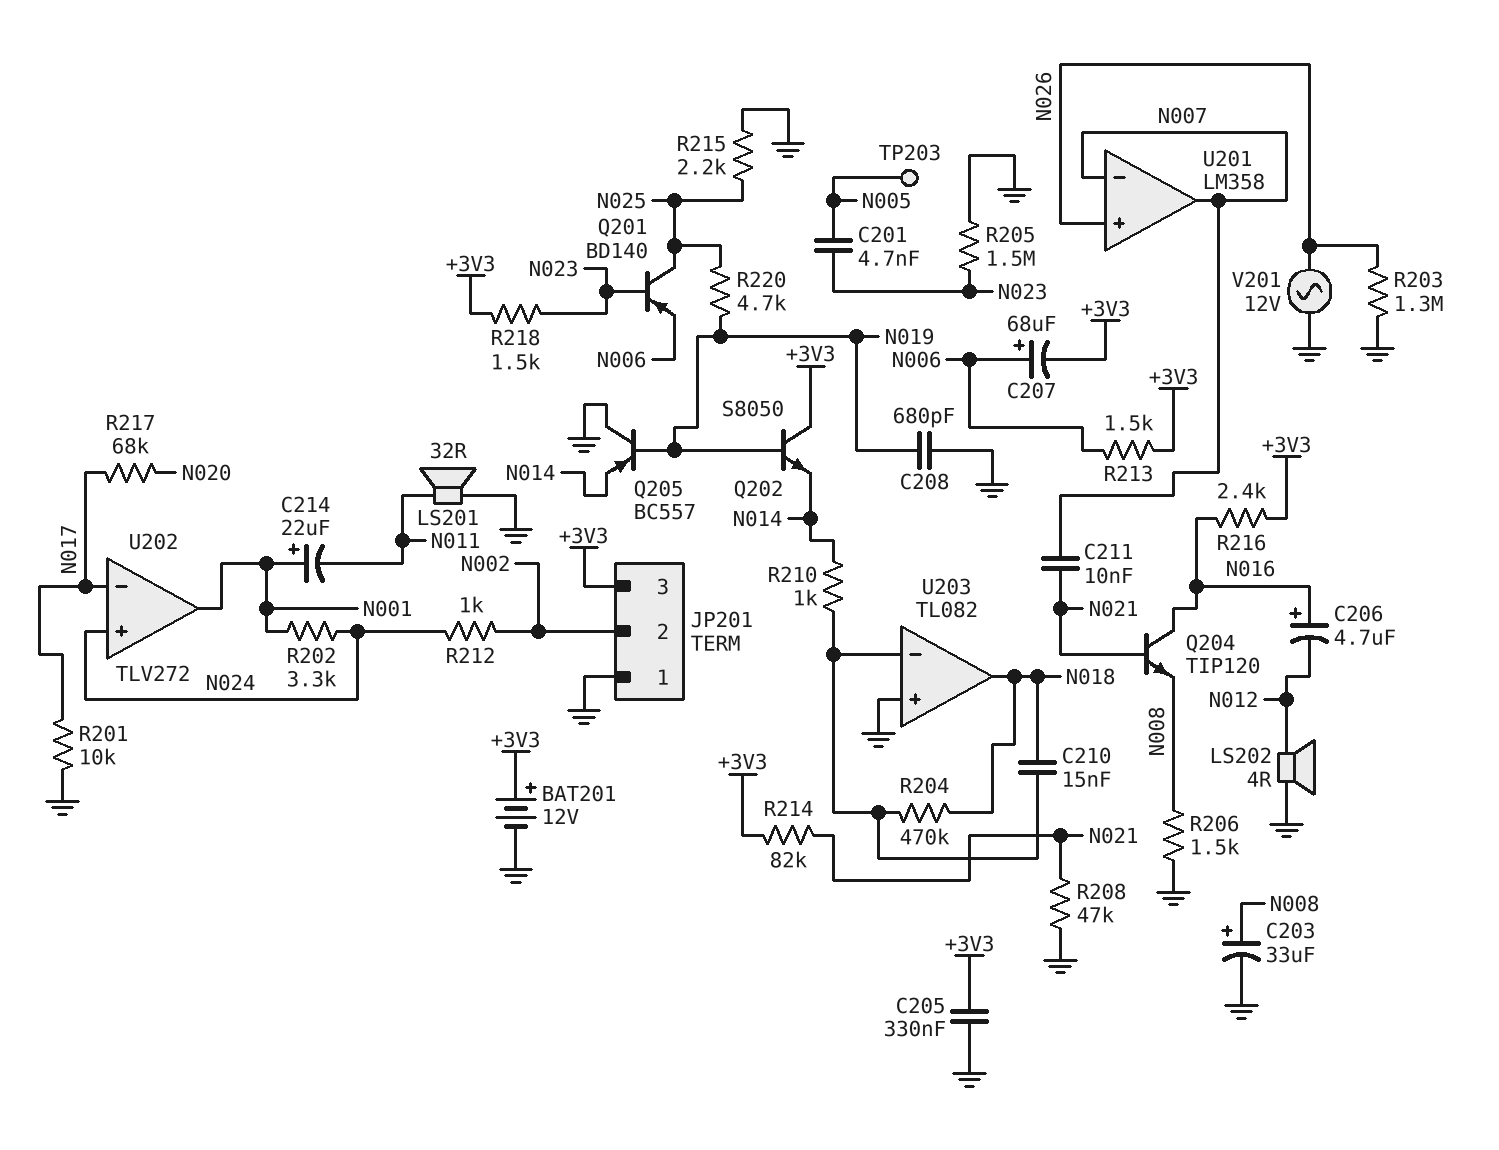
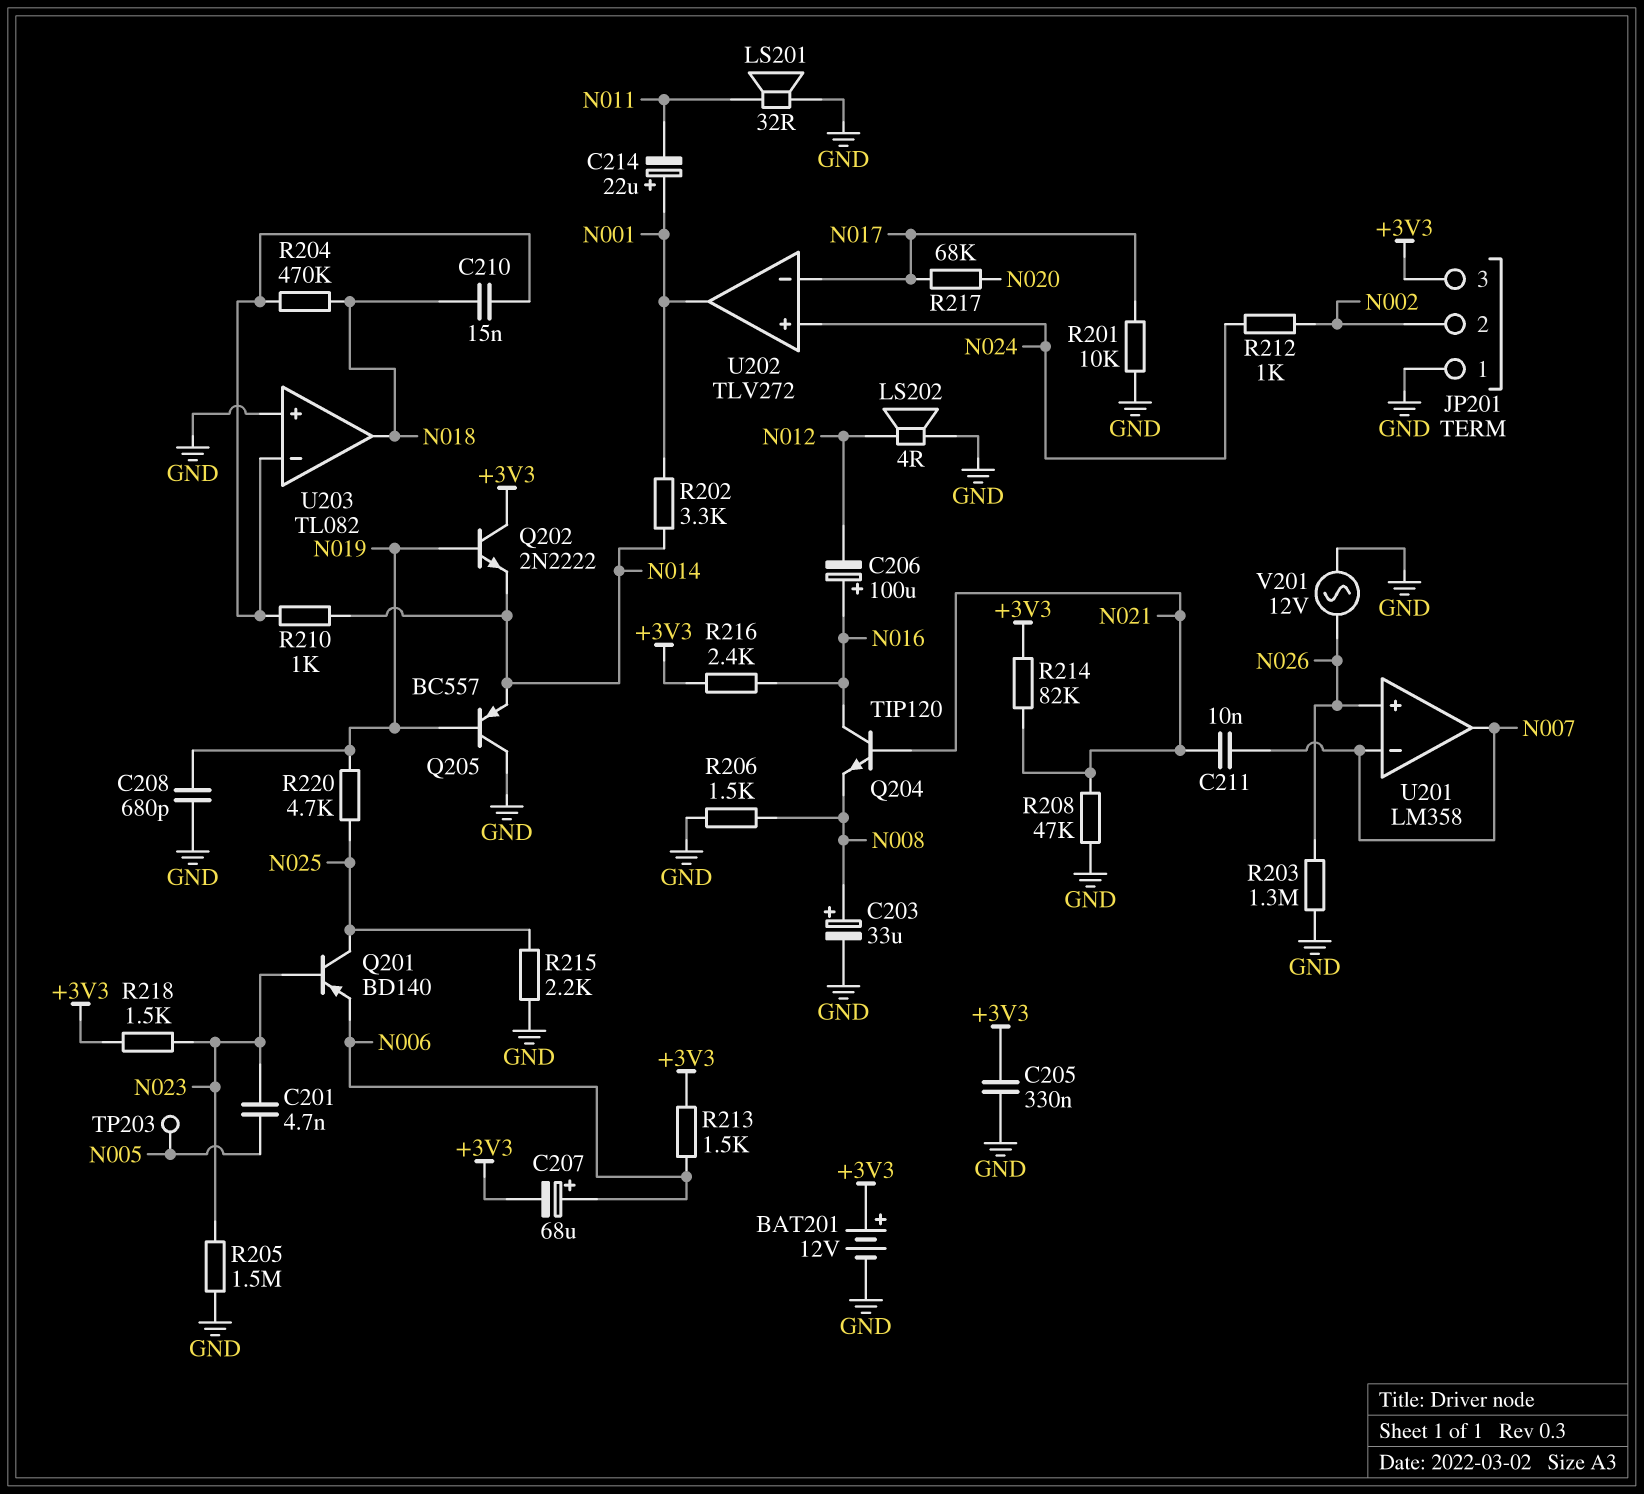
C206: 4.7uF (plus N016, minus N012) -> 100uF (plus N016, minus N012)
Q202: NPN S8050 (B N019, C +3V3, E N014) -> NPN 2N2222 (B N019, C +3V3, E N014)
R202: 3.3k (N001, N024) -> 3.3k (N001, N014)

